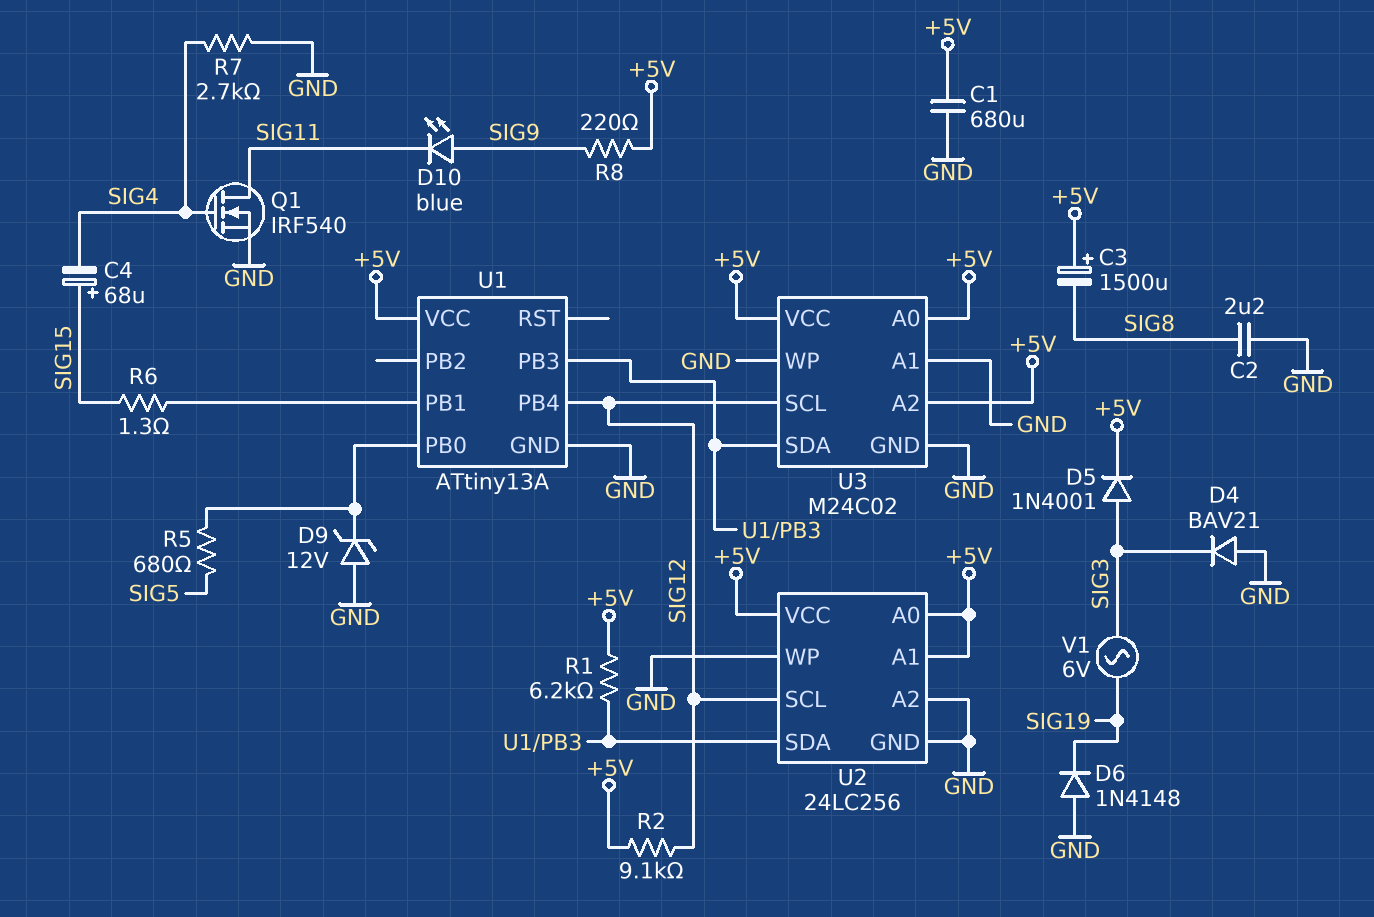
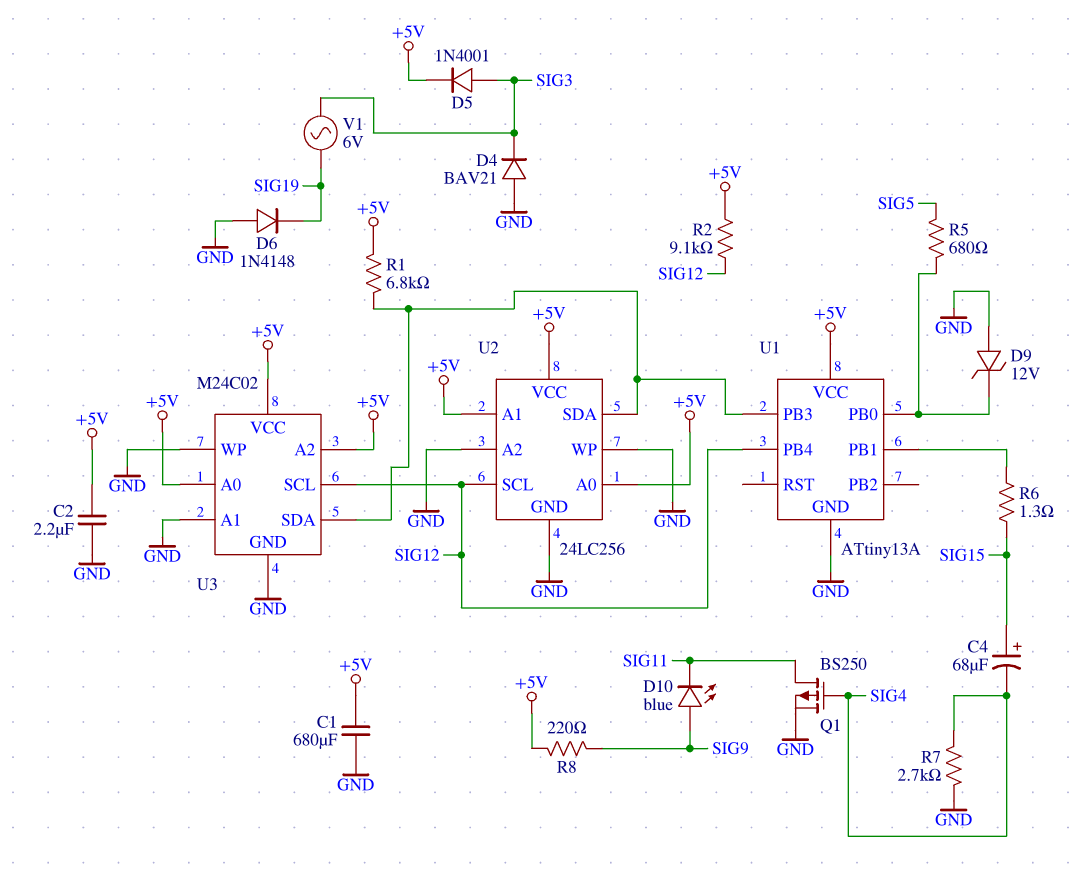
C2: 2.2uF (GND, SIG8) -> 2.2uF (+5V, GND)
C3: 1500uF (plus +5V, minus SIG8) -> none
Q1: NMOS IRF540 (G SIG4, D SIG11, S GND) -> PMOS BS250 (G SIG4, D SIG11, S GND)
R1: 6.2k (+5V, U1/PB3) -> 6.8k (+5V, U1/PB3)

